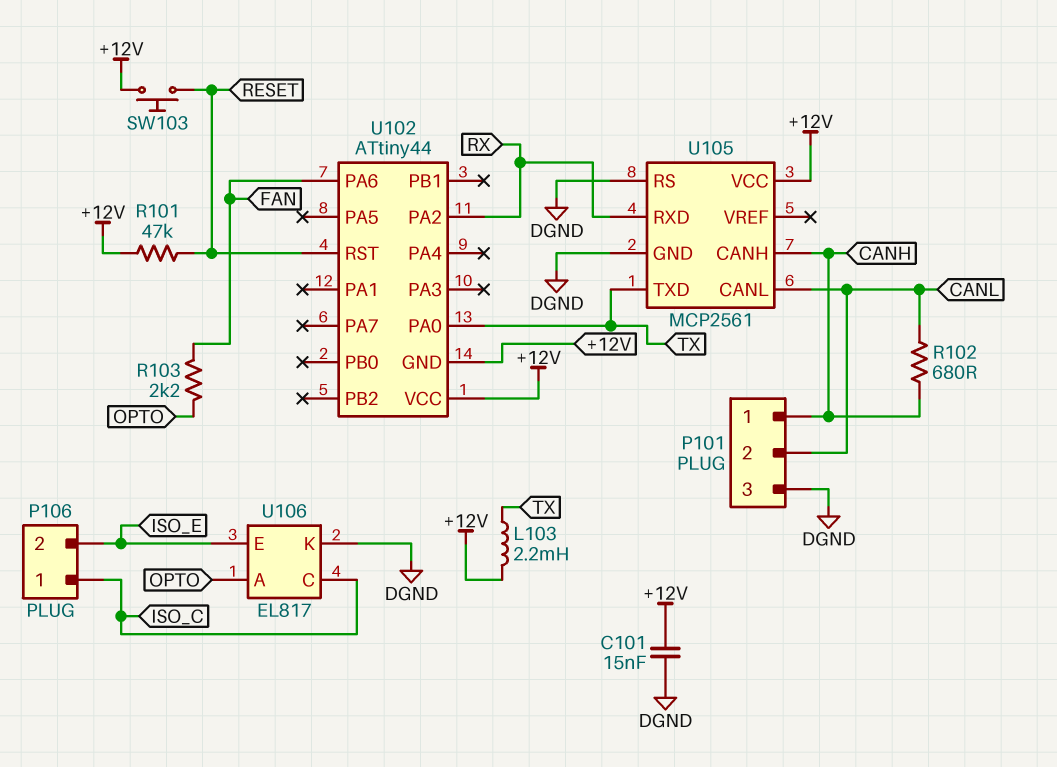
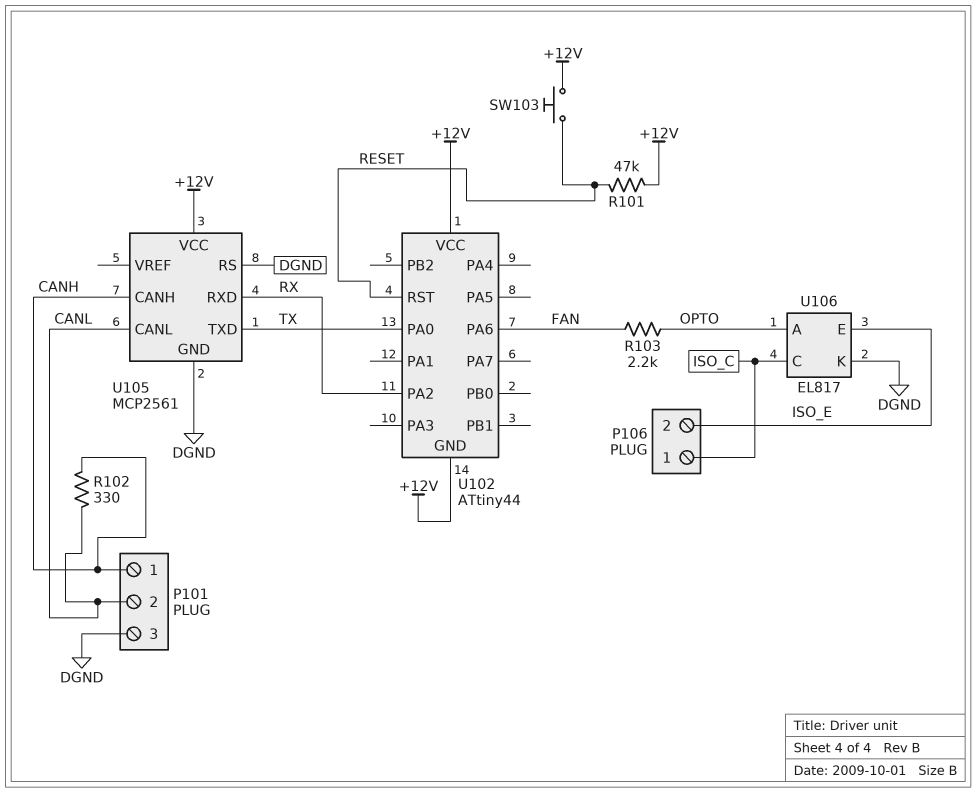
C101: 15nF (+12V, DGND) -> none
L103: 2.2mH (+12V, TX) -> none
R102: 680 (CANH, CANL) -> 330 (CANH, CANL)

